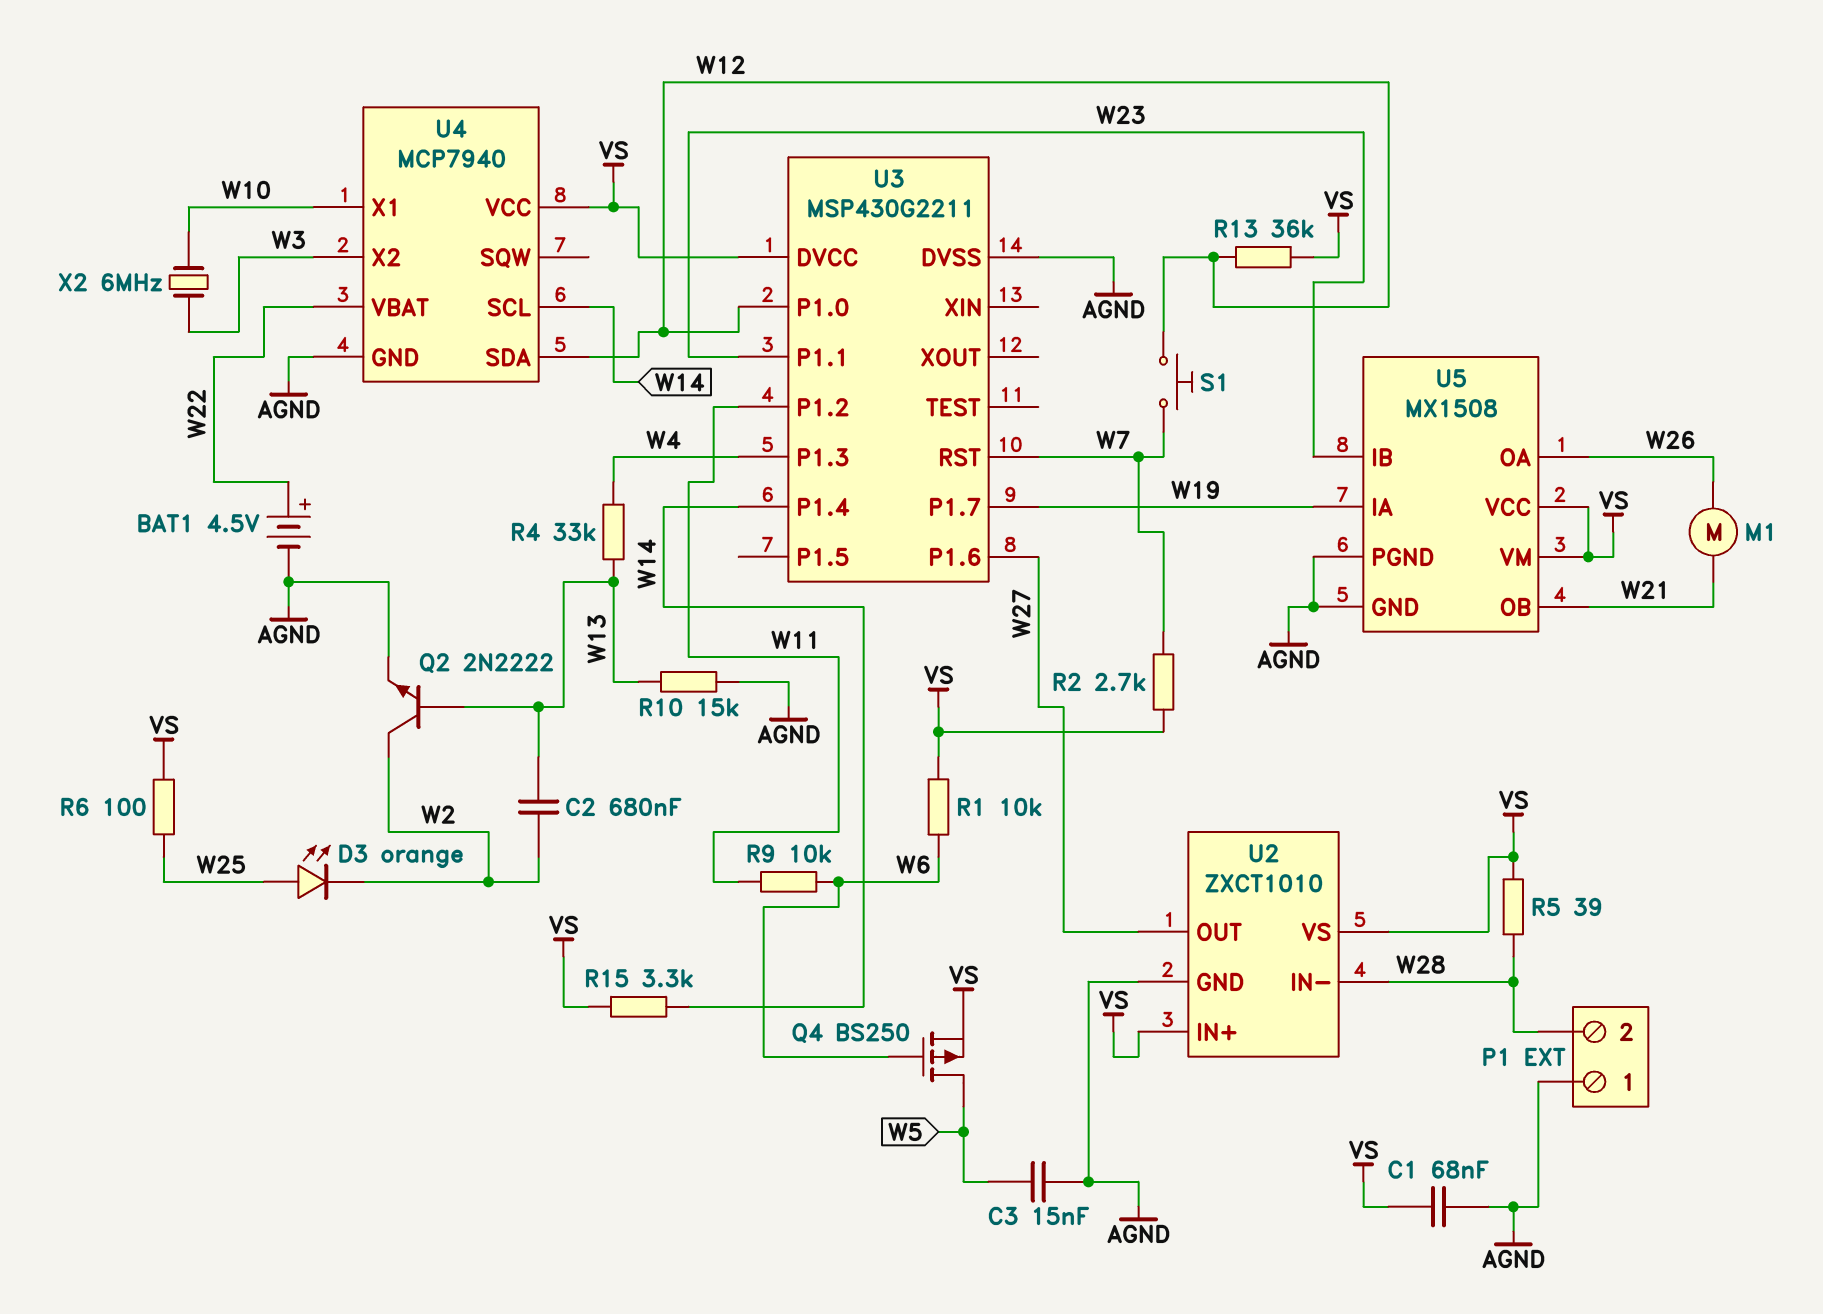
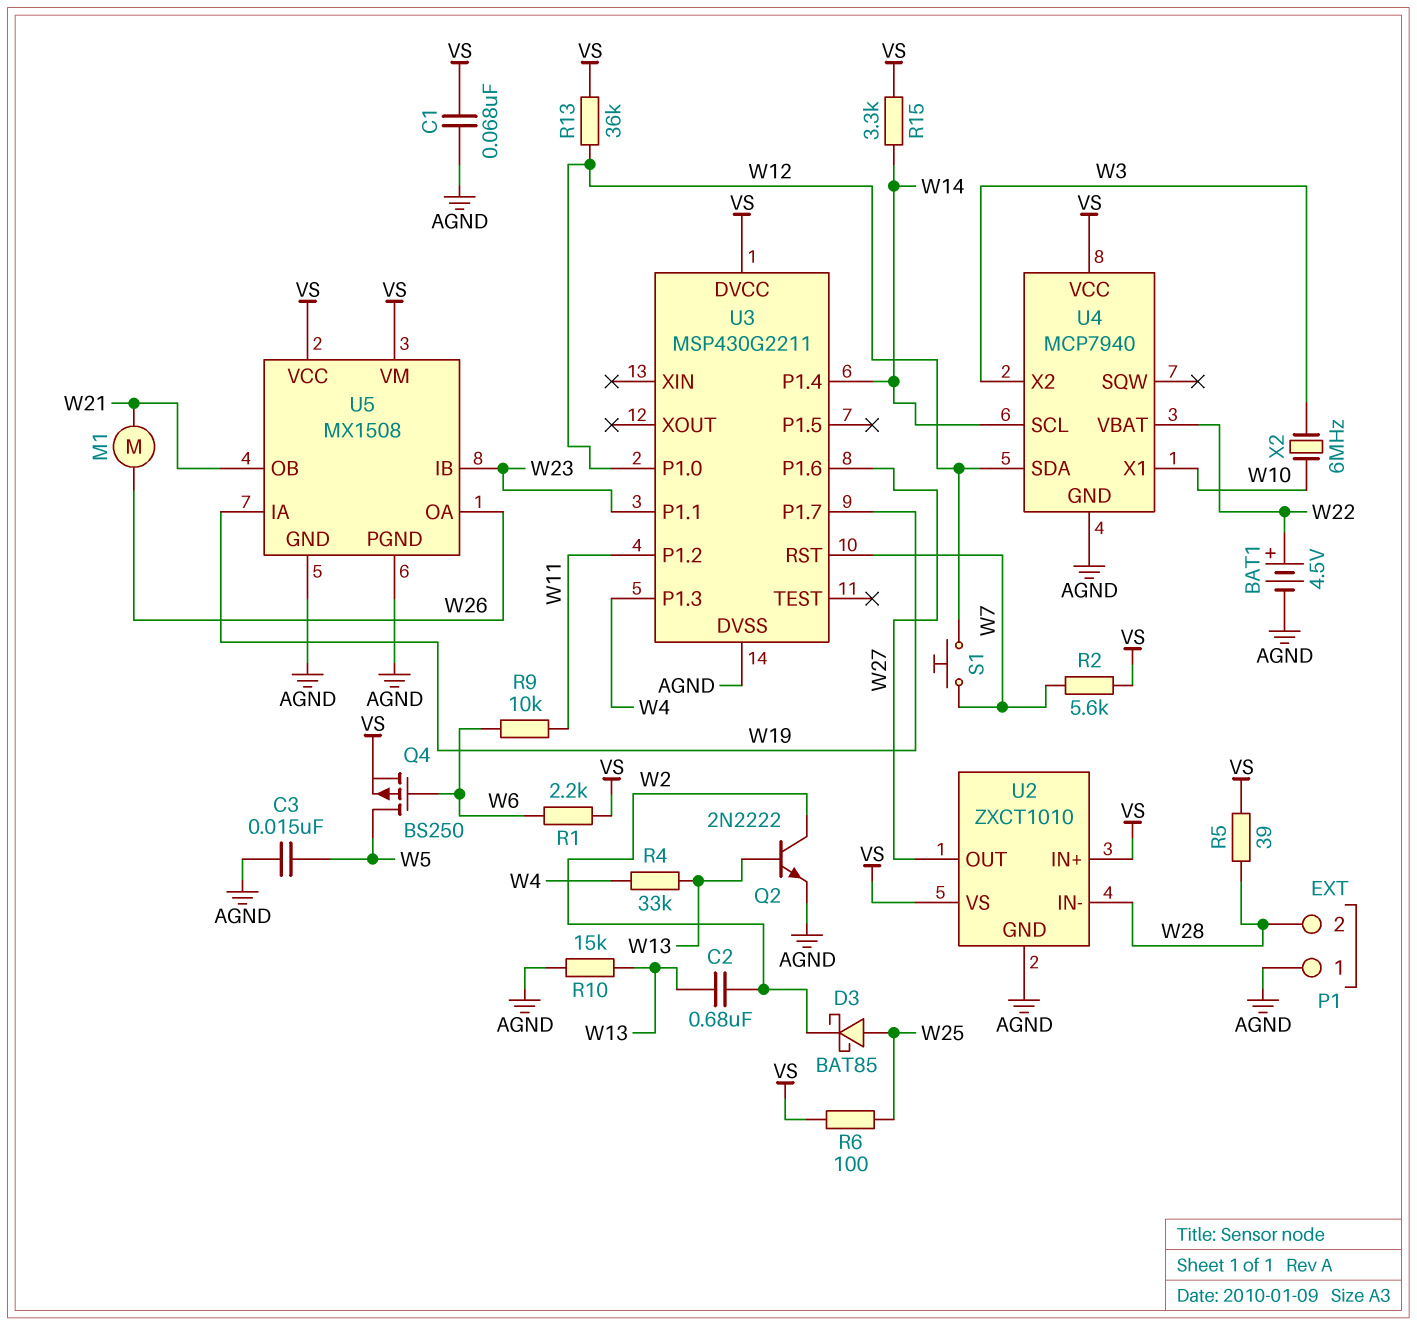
D3: LED orange (A W25, K W2) -> schottky BAT85 (A W25, K W2)
R1: 10k (VS, W6) -> 2.2k (VS, W6)
R2: 2.7k (VS, W7) -> 5.6k (VS, W7)

